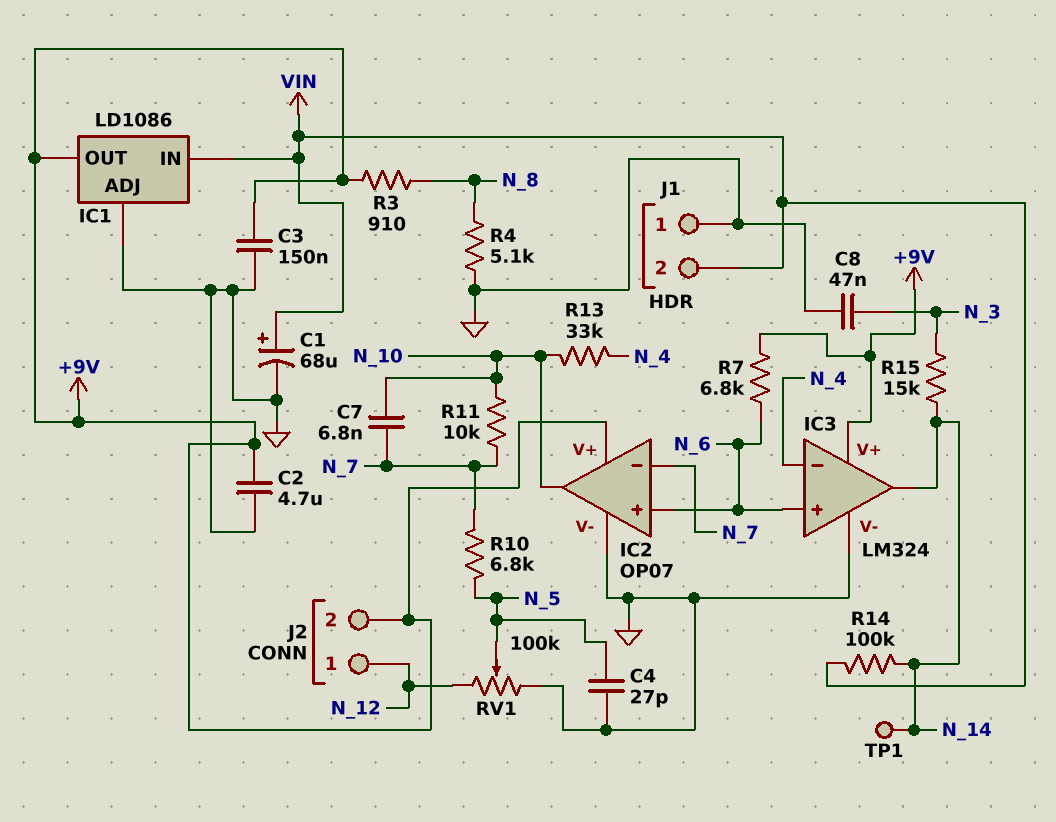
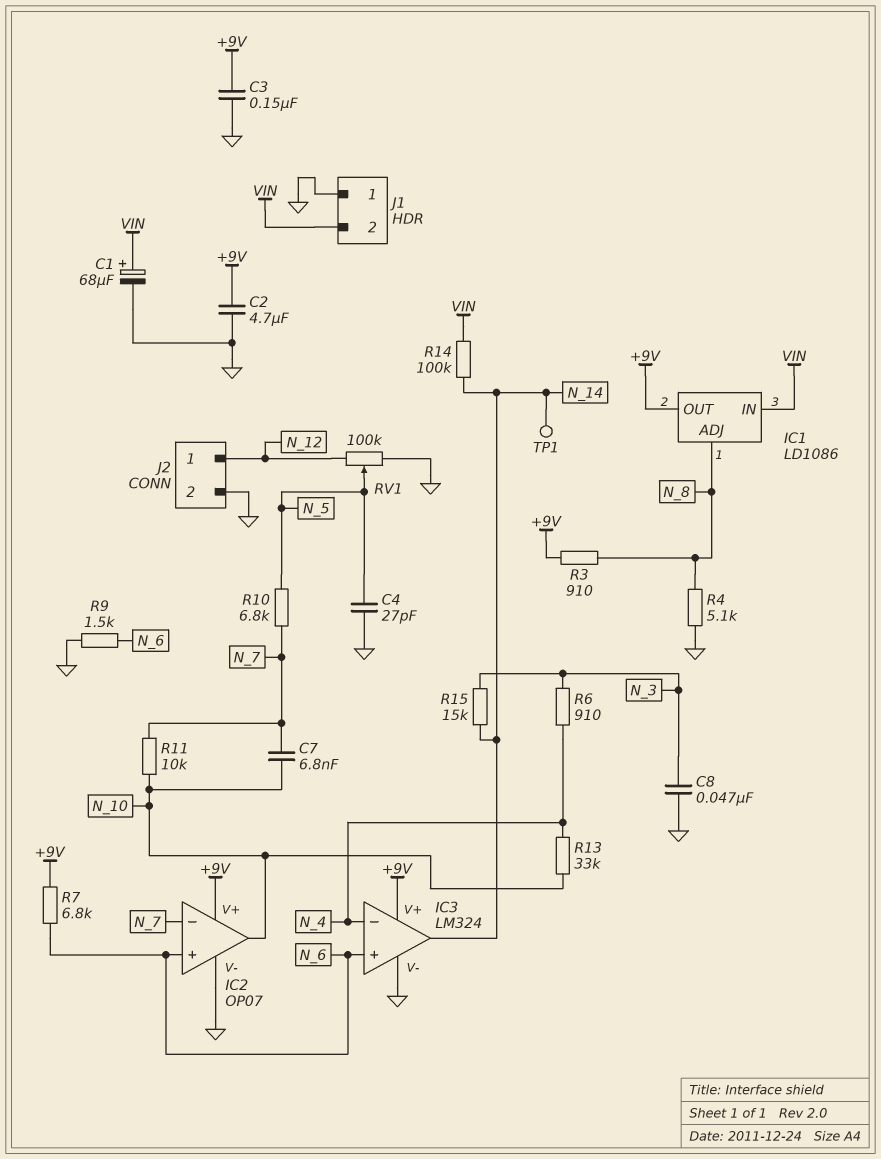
IC1 pin ADJ: GND -> N_8
J2 pin 2: +9V -> GND
R6: none -> 910 (N_3, N_4)
R9: none -> 1.5k (GND, N_6)

